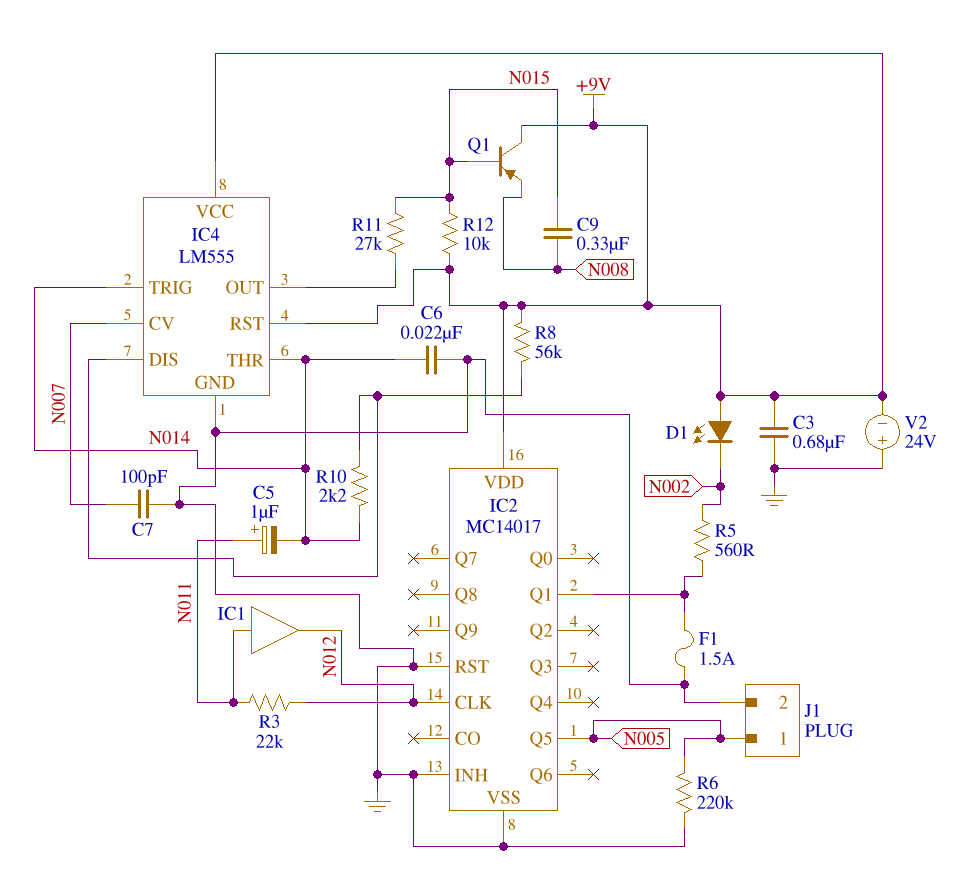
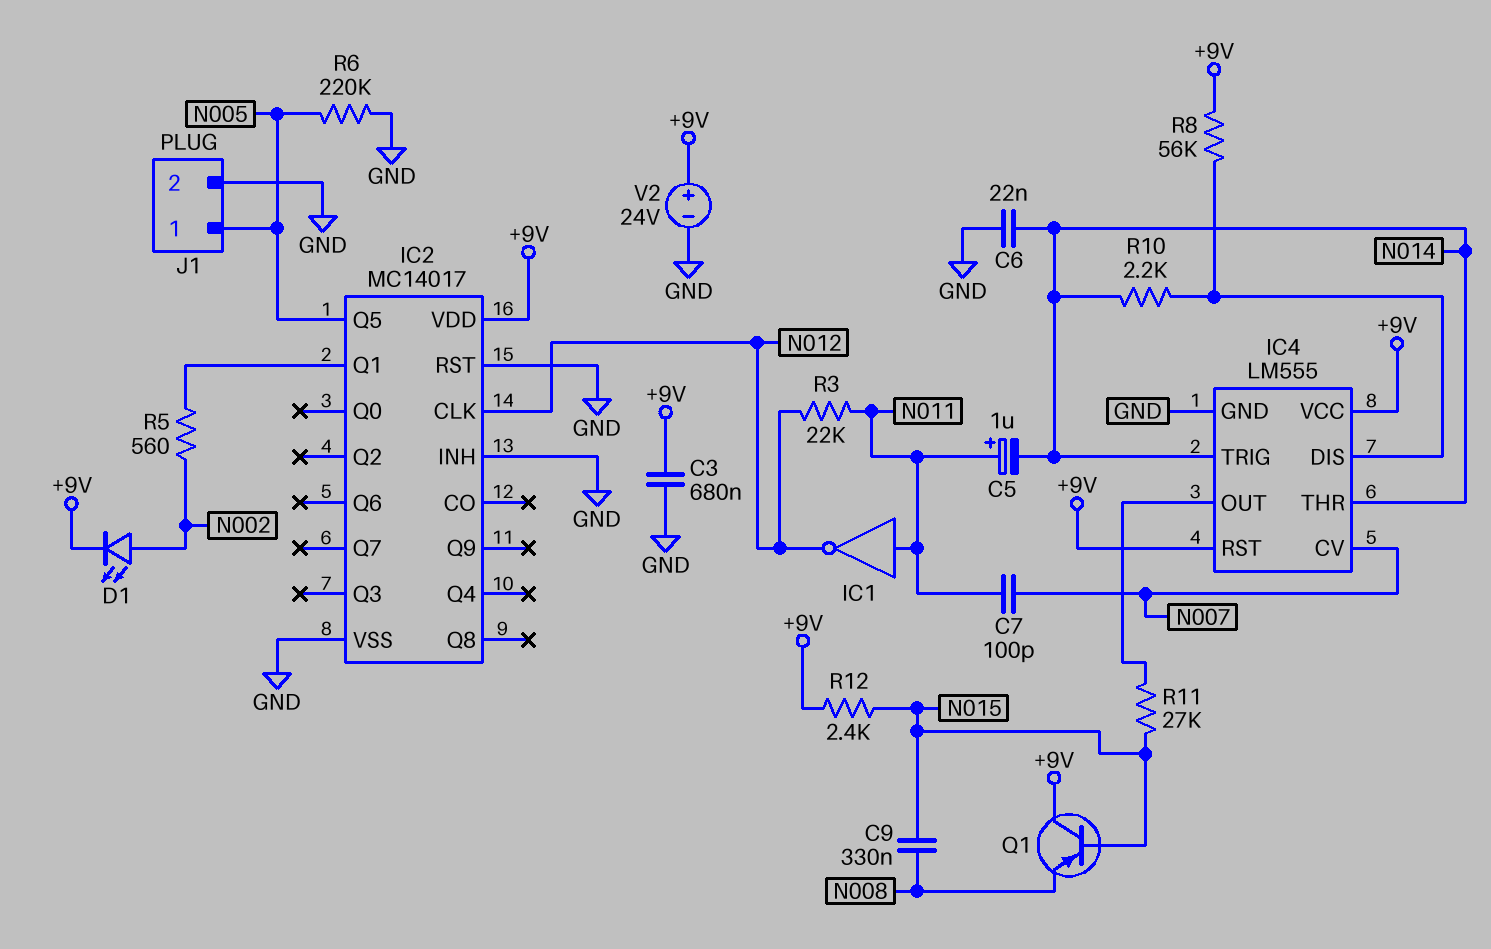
C7: 100pF (GND, N007) -> 100pF (N007, N011)
D1: LED (A +9V, K N002) -> LED (A N002, K +9V)
F1: 1.5A (GND, IC2/Q1) -> none
IC1: buffer (in N011, out N012) -> NOT (in N011, out N012)
R12: 10k (+9V, N015) -> 2.4k (+9V, N015)
V2: 24V (plus GND, minus +9V) -> 24V (plus +9V, minus GND)

